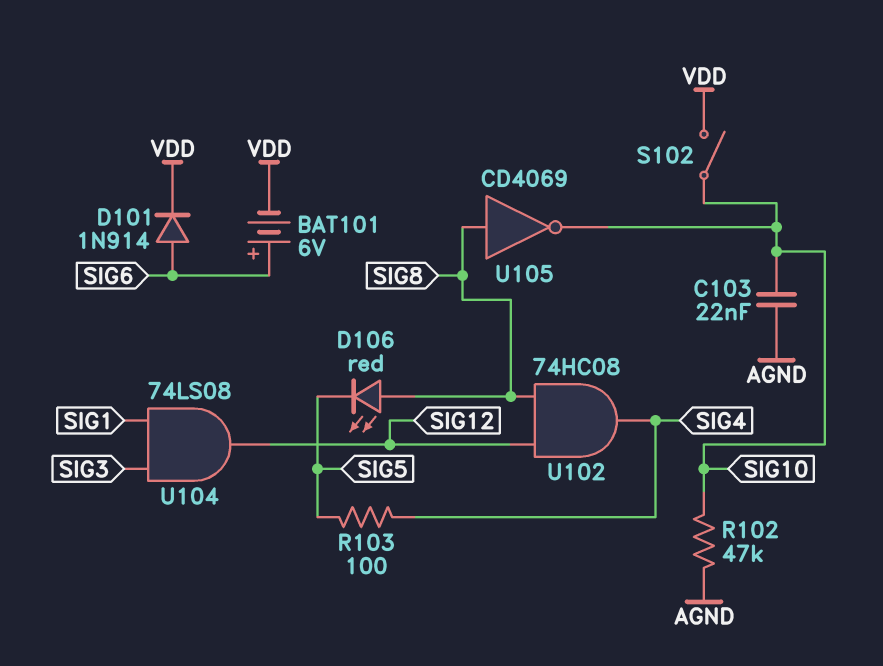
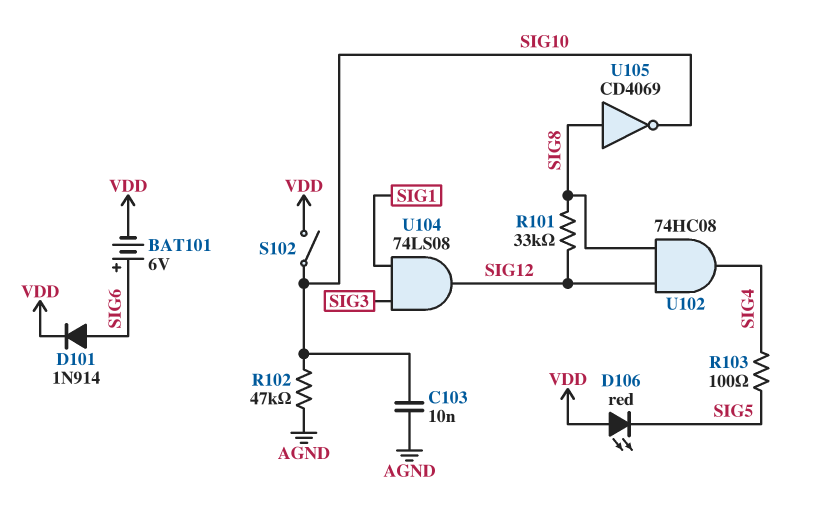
C103: 22nF (AGND, SIG10) -> 10nF (AGND, SIG10)
D106: LED red (A SIG8, K SIG5) -> LED red (A VDD, K SIG5)
R101: none -> 33k (SIG8, SIG12)

